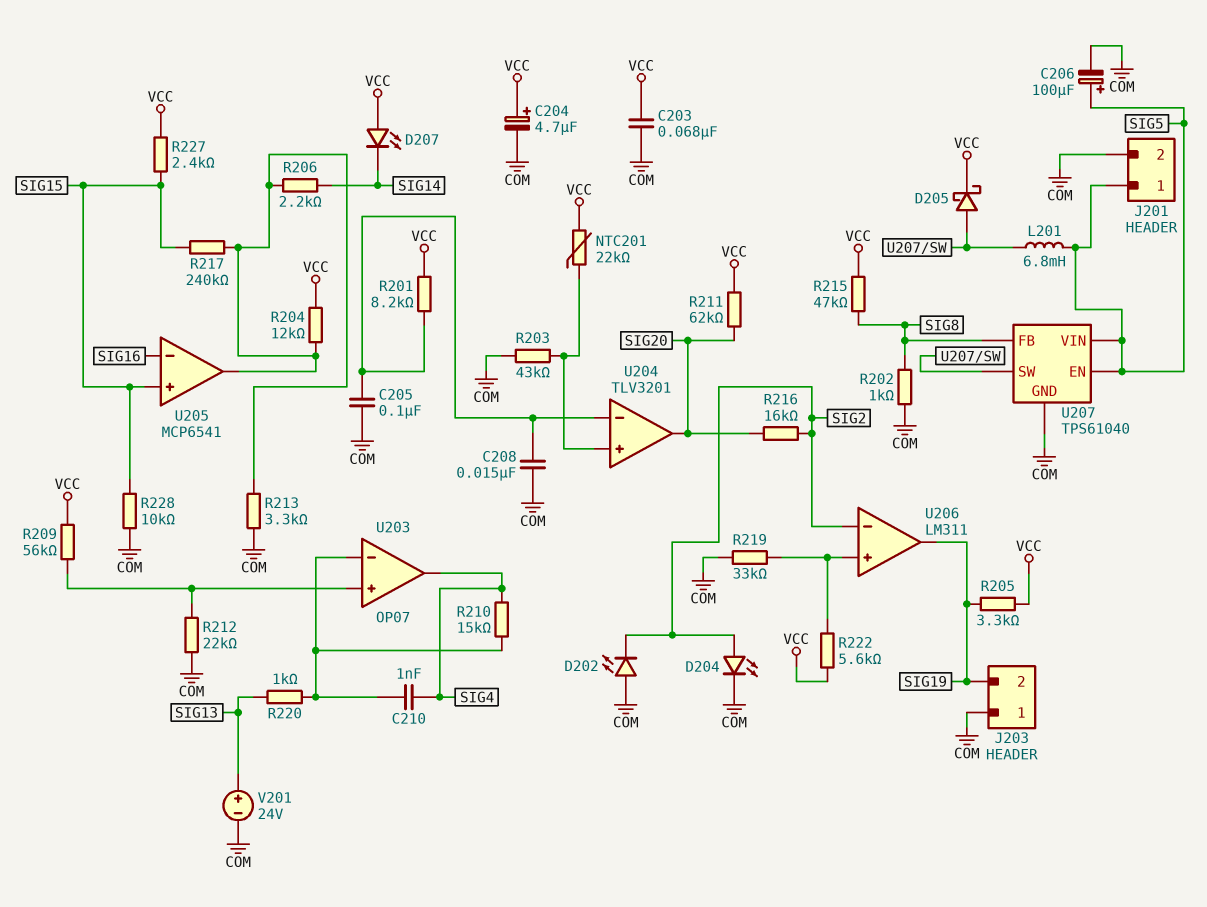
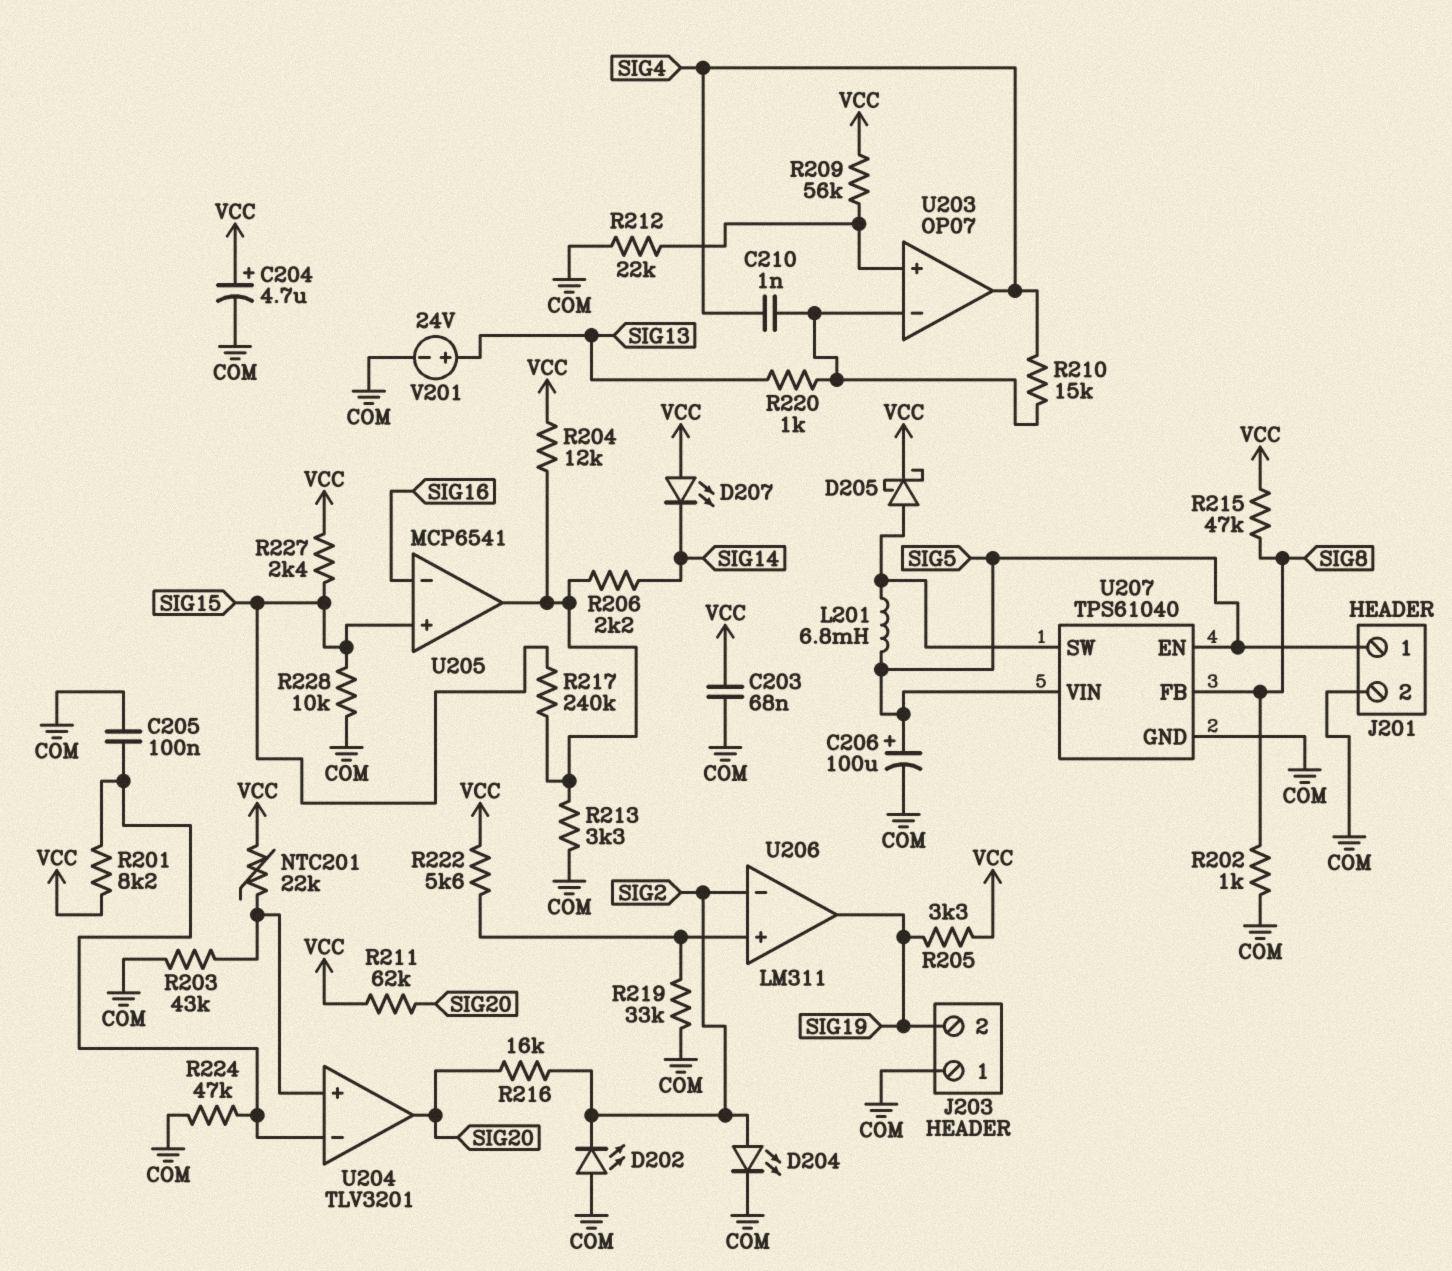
C208: 15nF (COM, U204/in-) -> none
R224: none -> 47k (COM, U204/in-)

